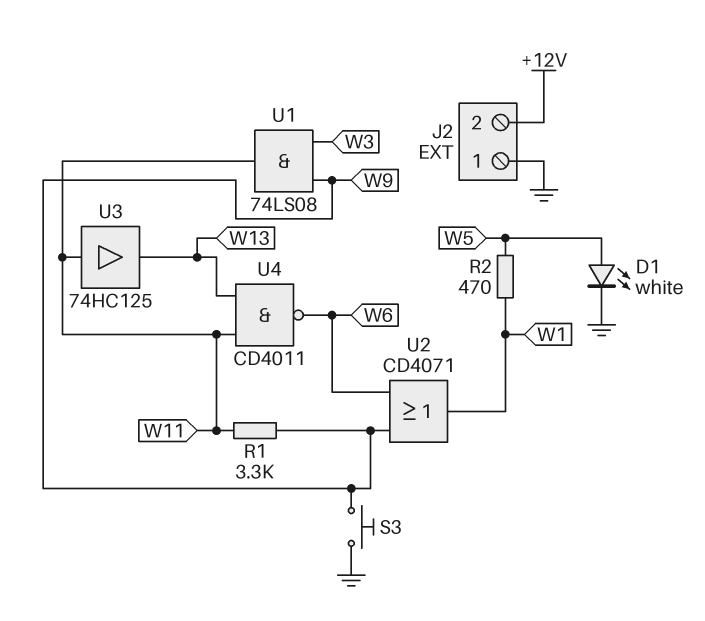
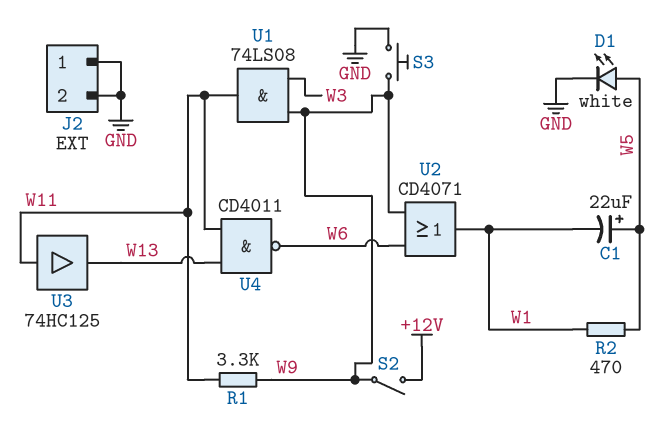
C1: none -> 22uF (plus W5, minus W1)
J2 pin 2: +12V -> GND
S2: none -> switch (+12V, W9)

